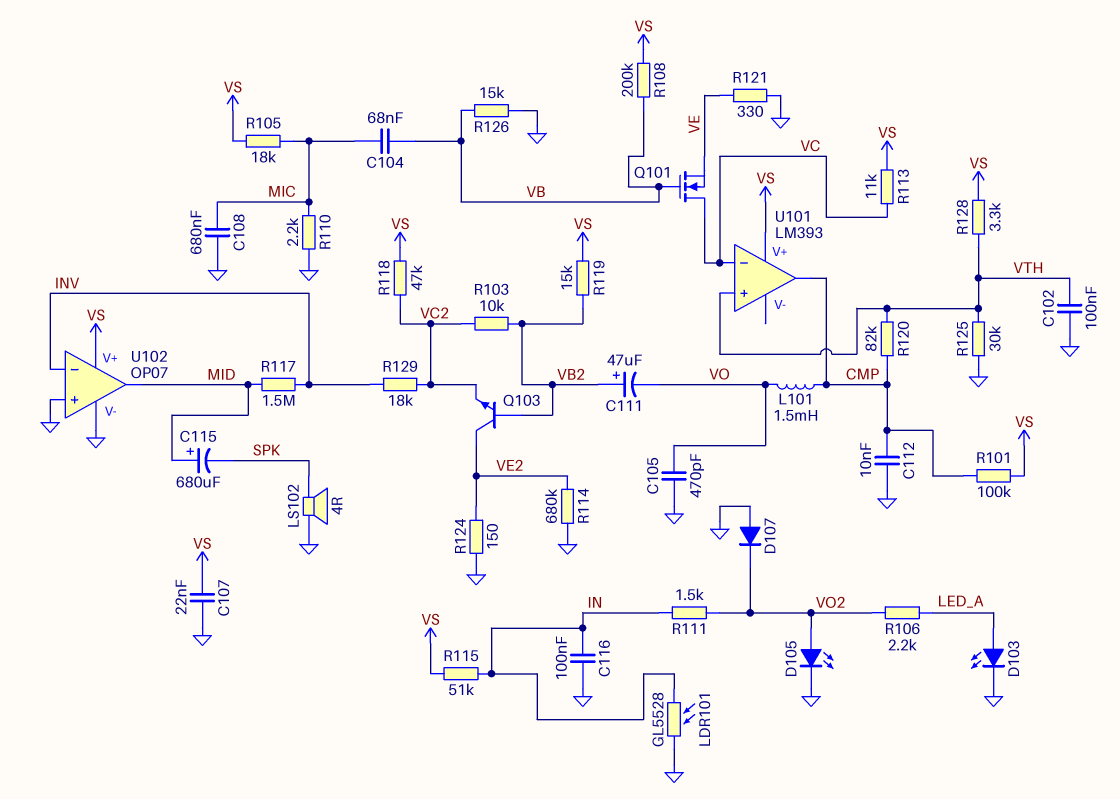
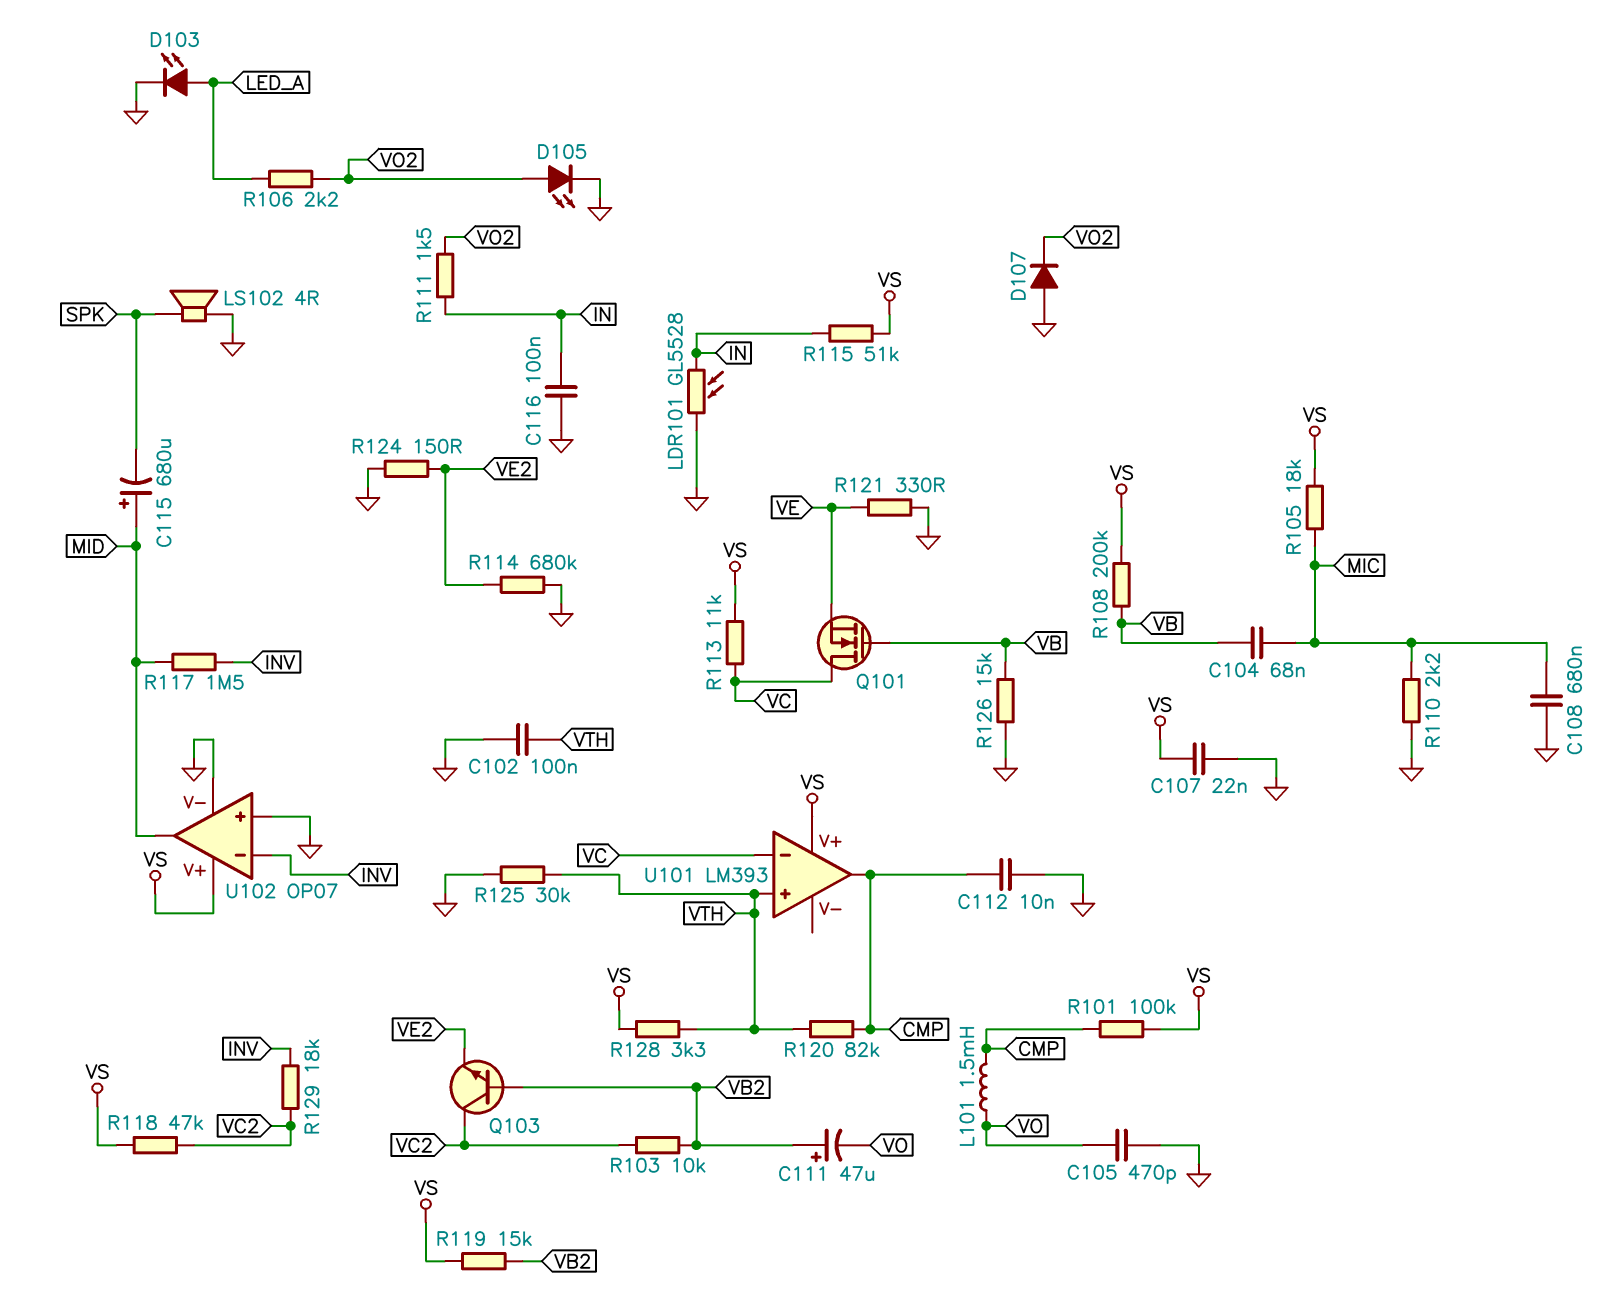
Q103: NPN (B VB2, C VE2, E VC2) -> NPN (B VB2, C VC2, E VE2)

